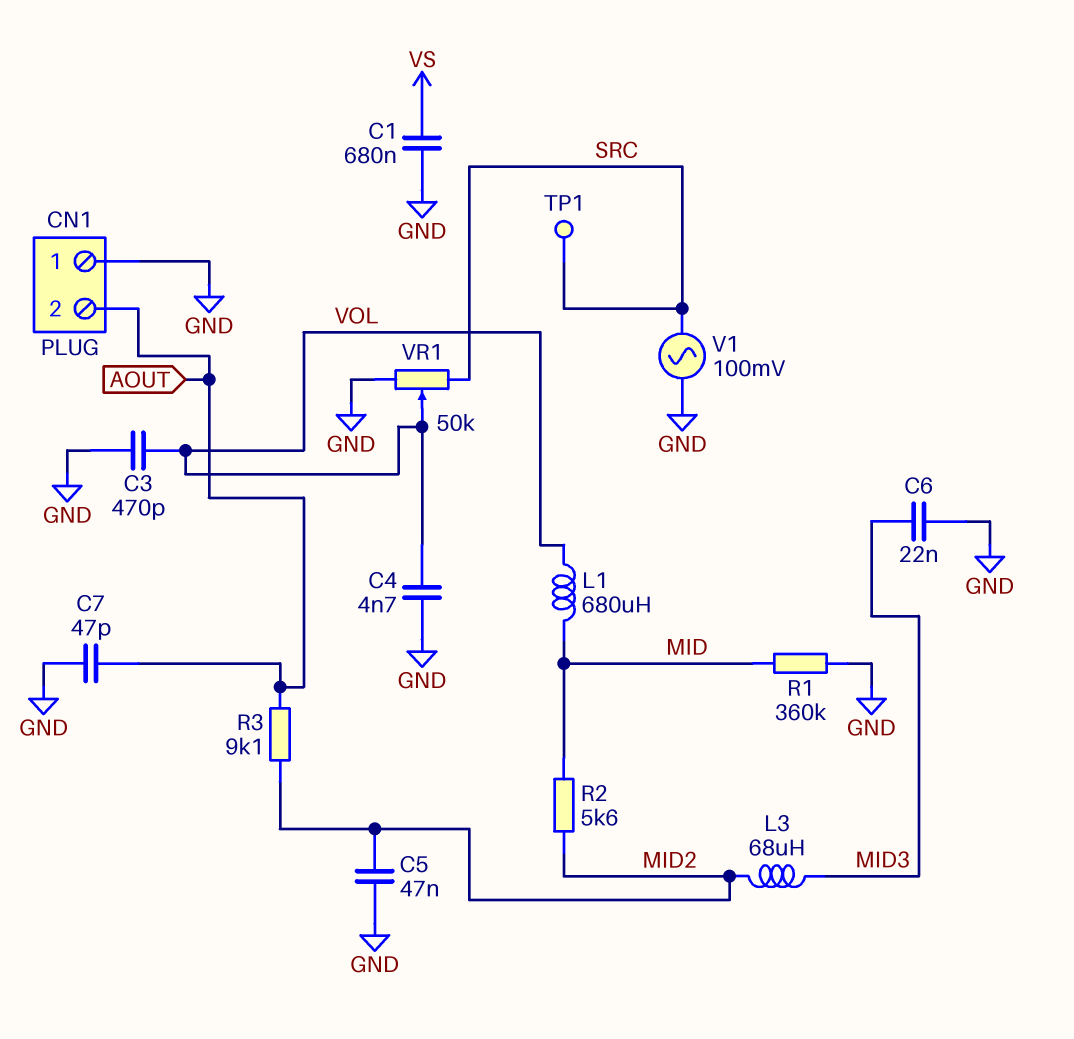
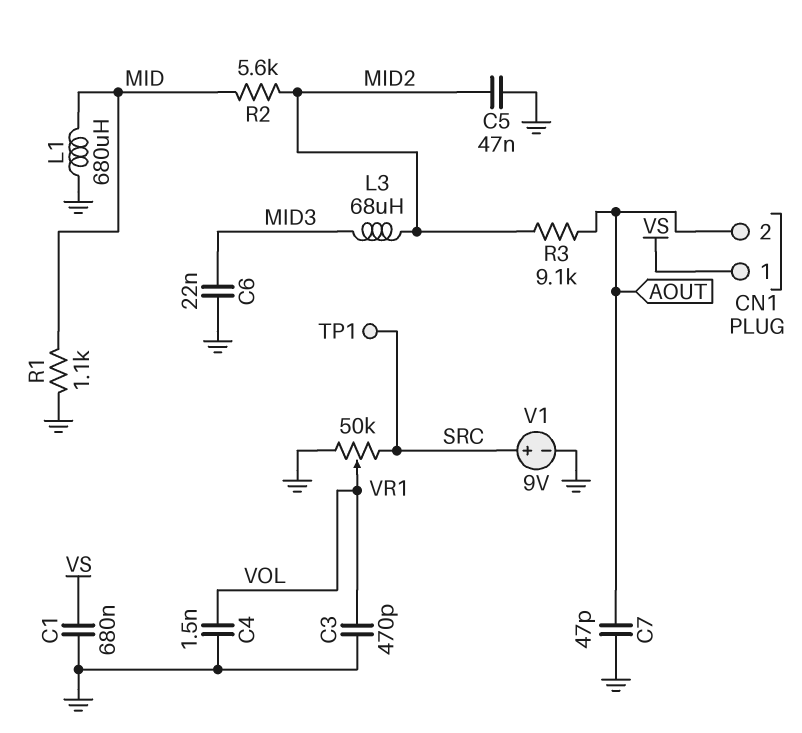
C4: 4.7nF (GND, VOL) -> 1.5nF (GND, VOL)
CN1 pin 1: GND -> VS
L1: 680uH (MID, VOL) -> 680uH (GND, MID)
R1: 360k (GND, MID) -> 1.1k (GND, MID)
V1: AC 100mV (GND, SRC) -> 9V (plus SRC, minus GND)

